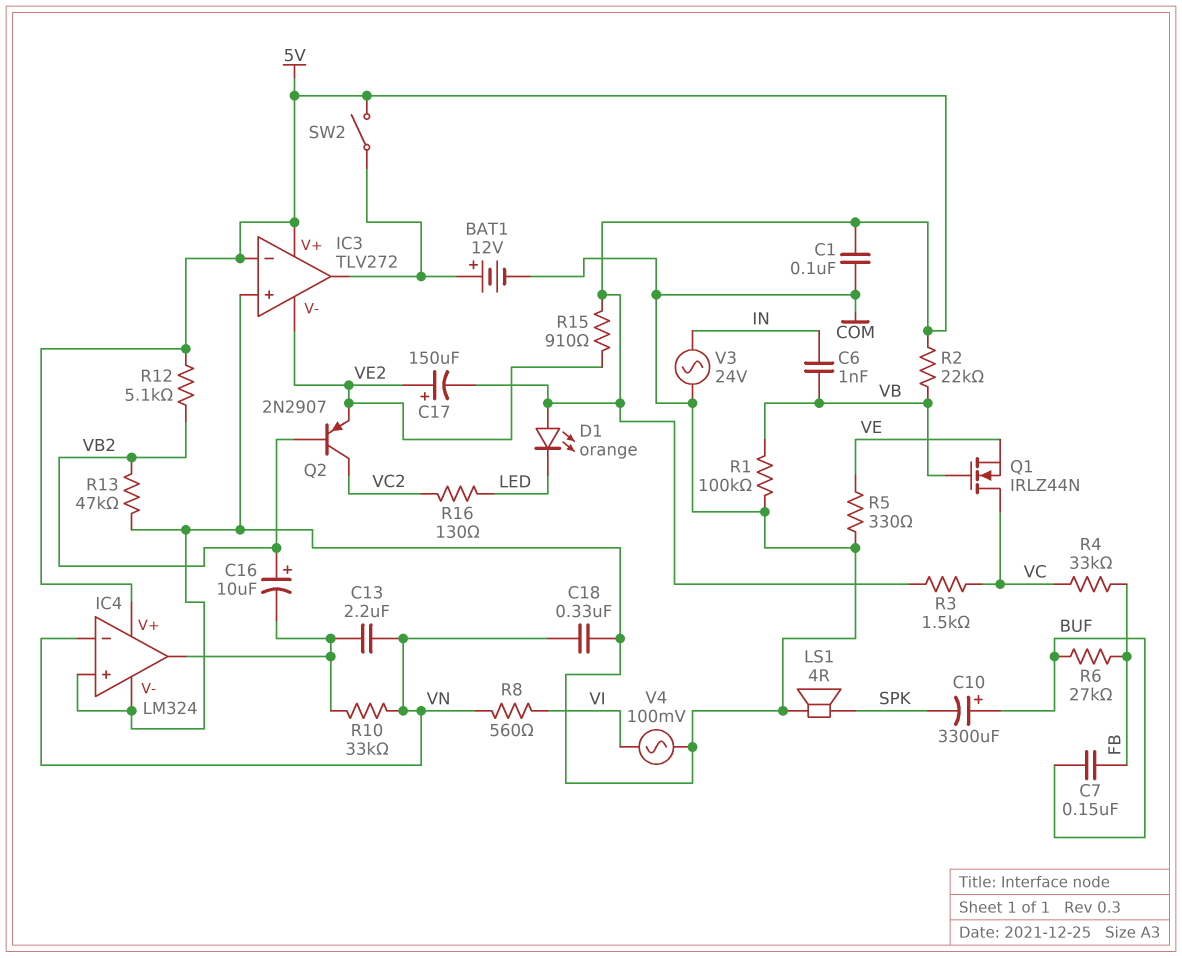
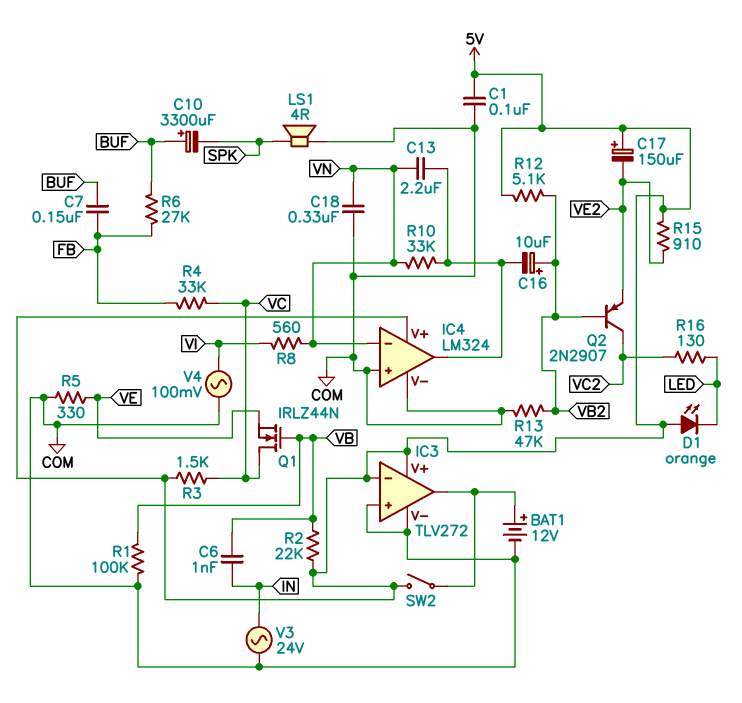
C17: 150uF (plus VE2, minus 5V) -> 150uF (plus 5V, minus VE2)
IC3 pin V-: VE2 -> COM

